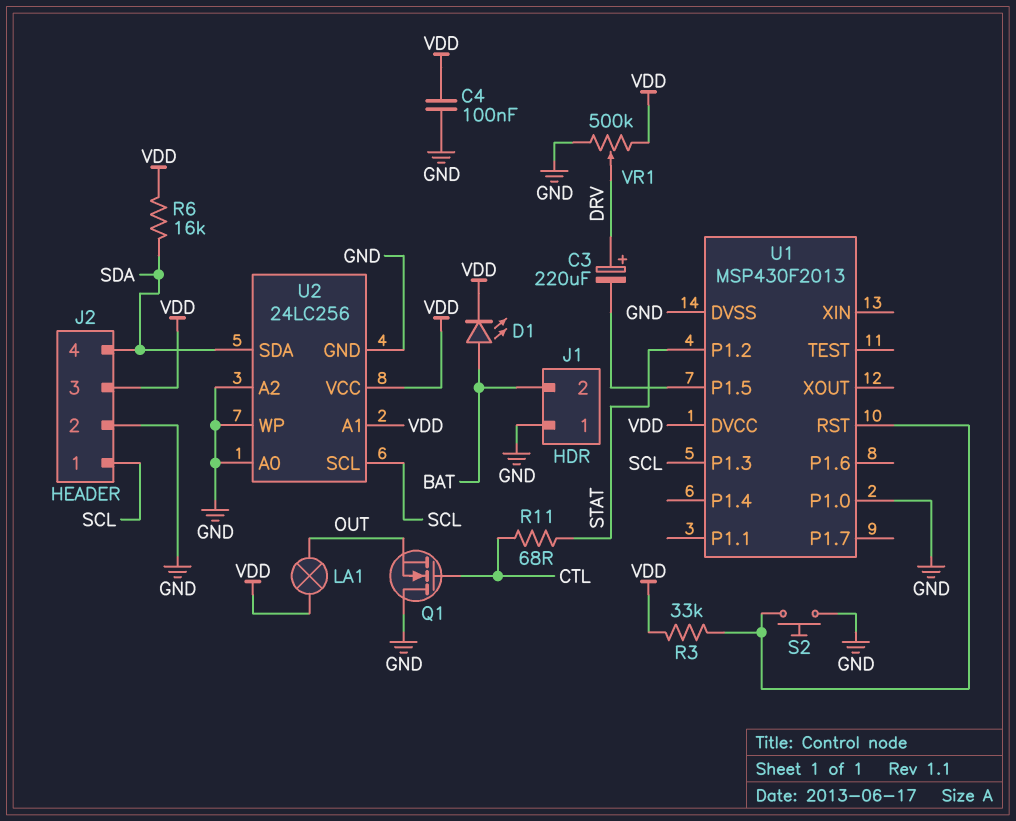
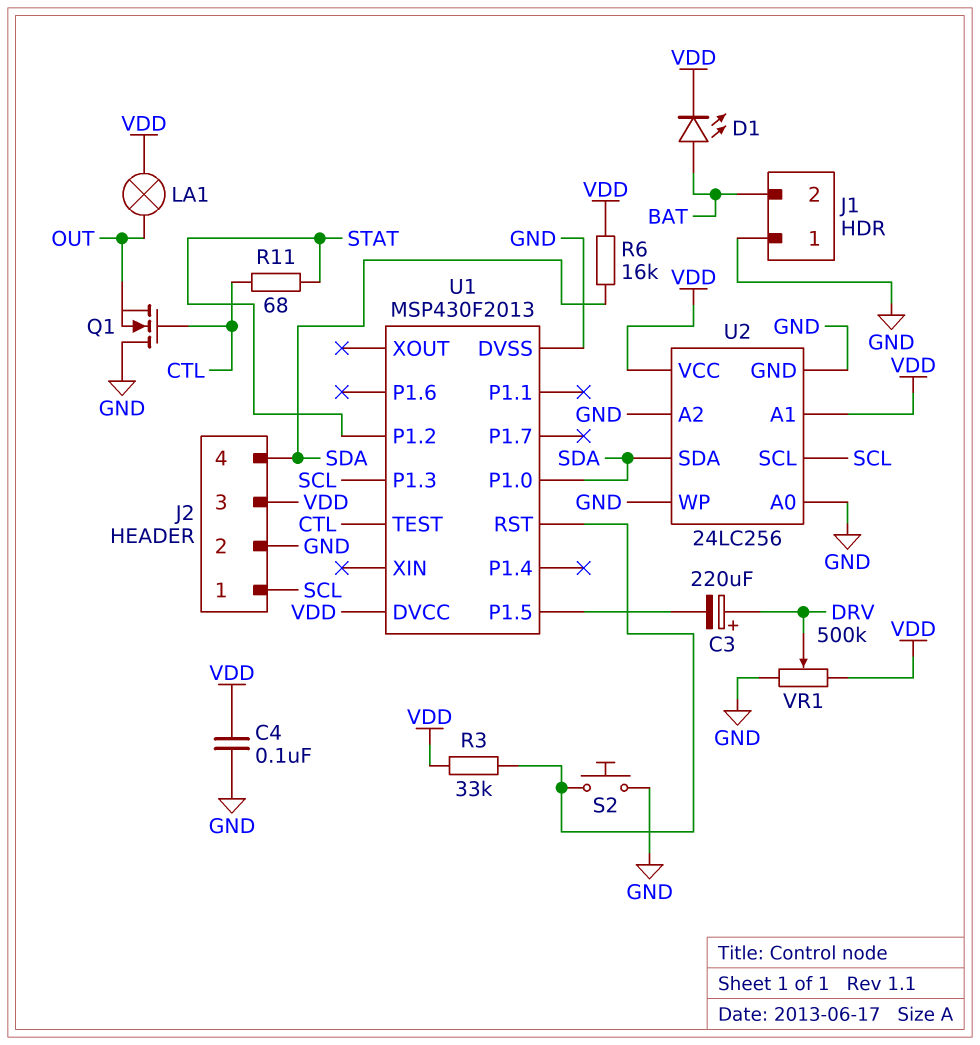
U1 pin P1.0: GND -> SDA
U1 pin TEST: none -> CTL

